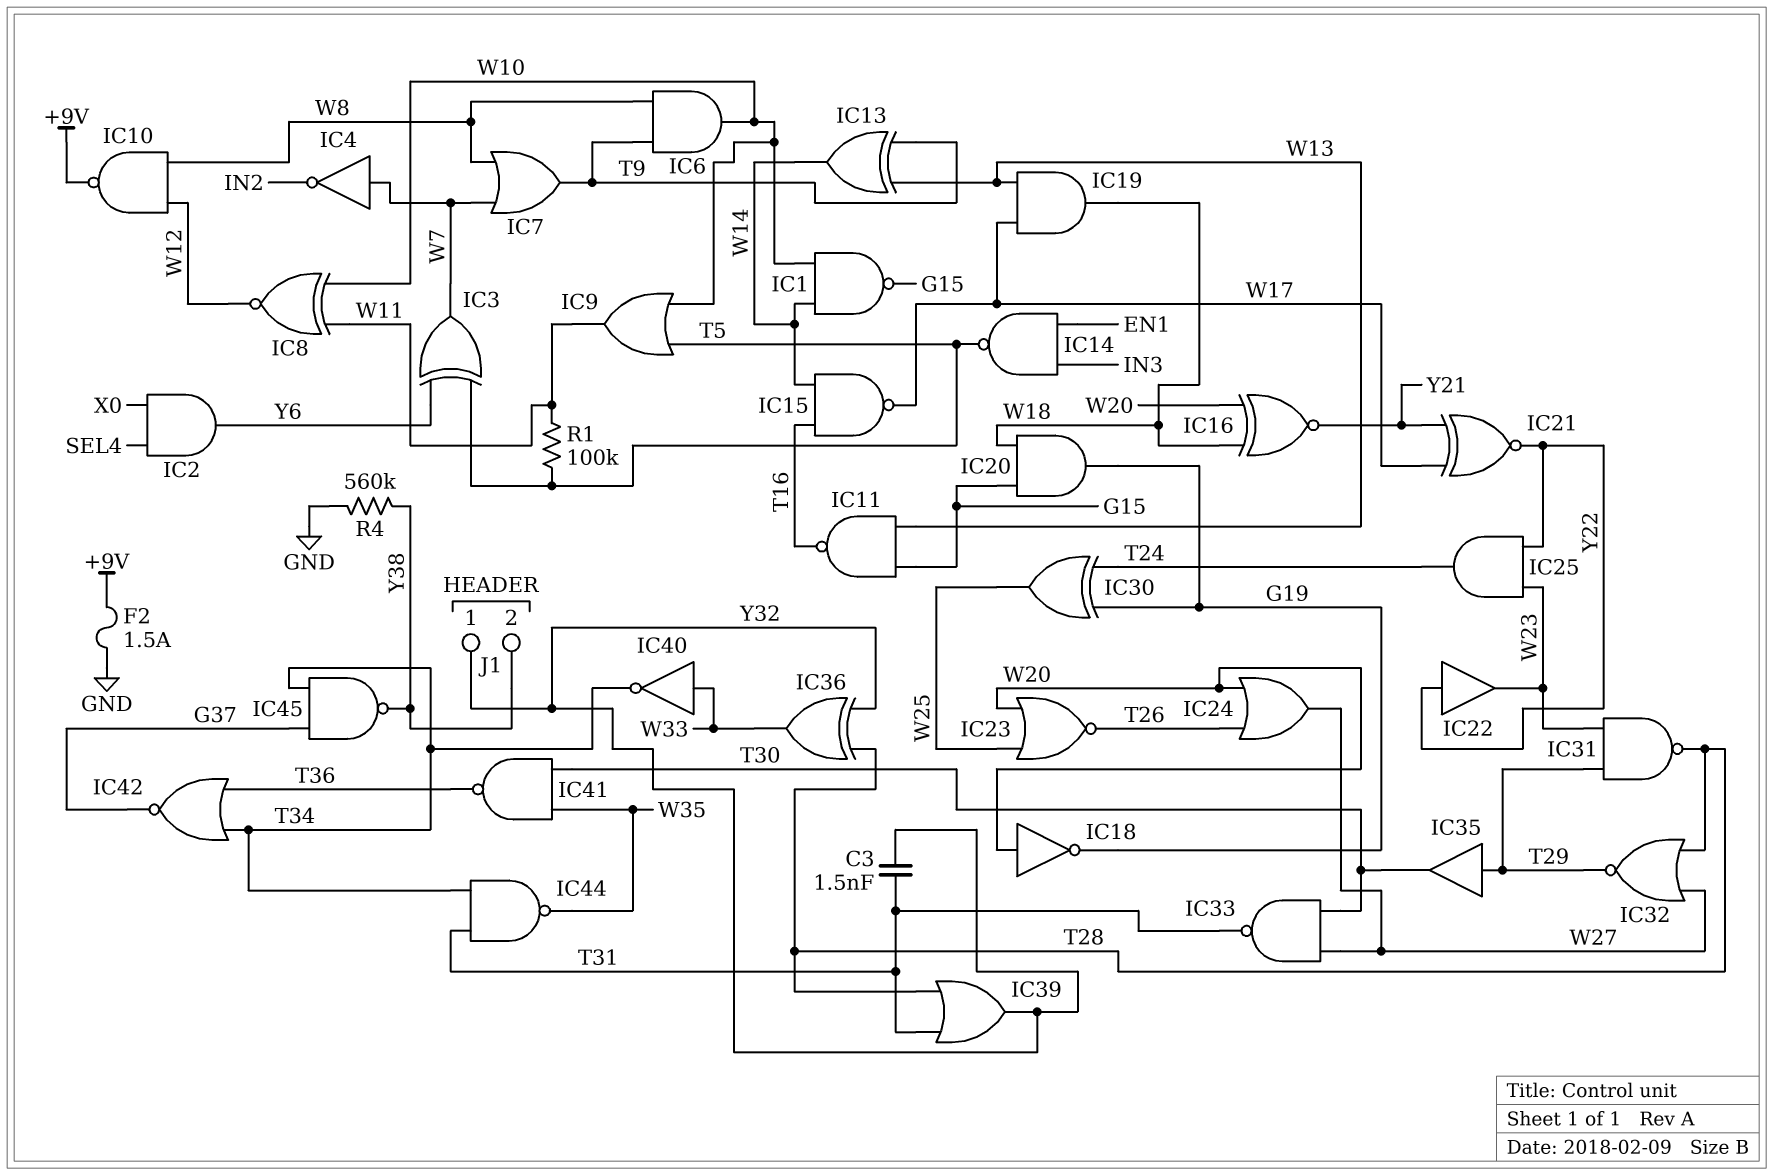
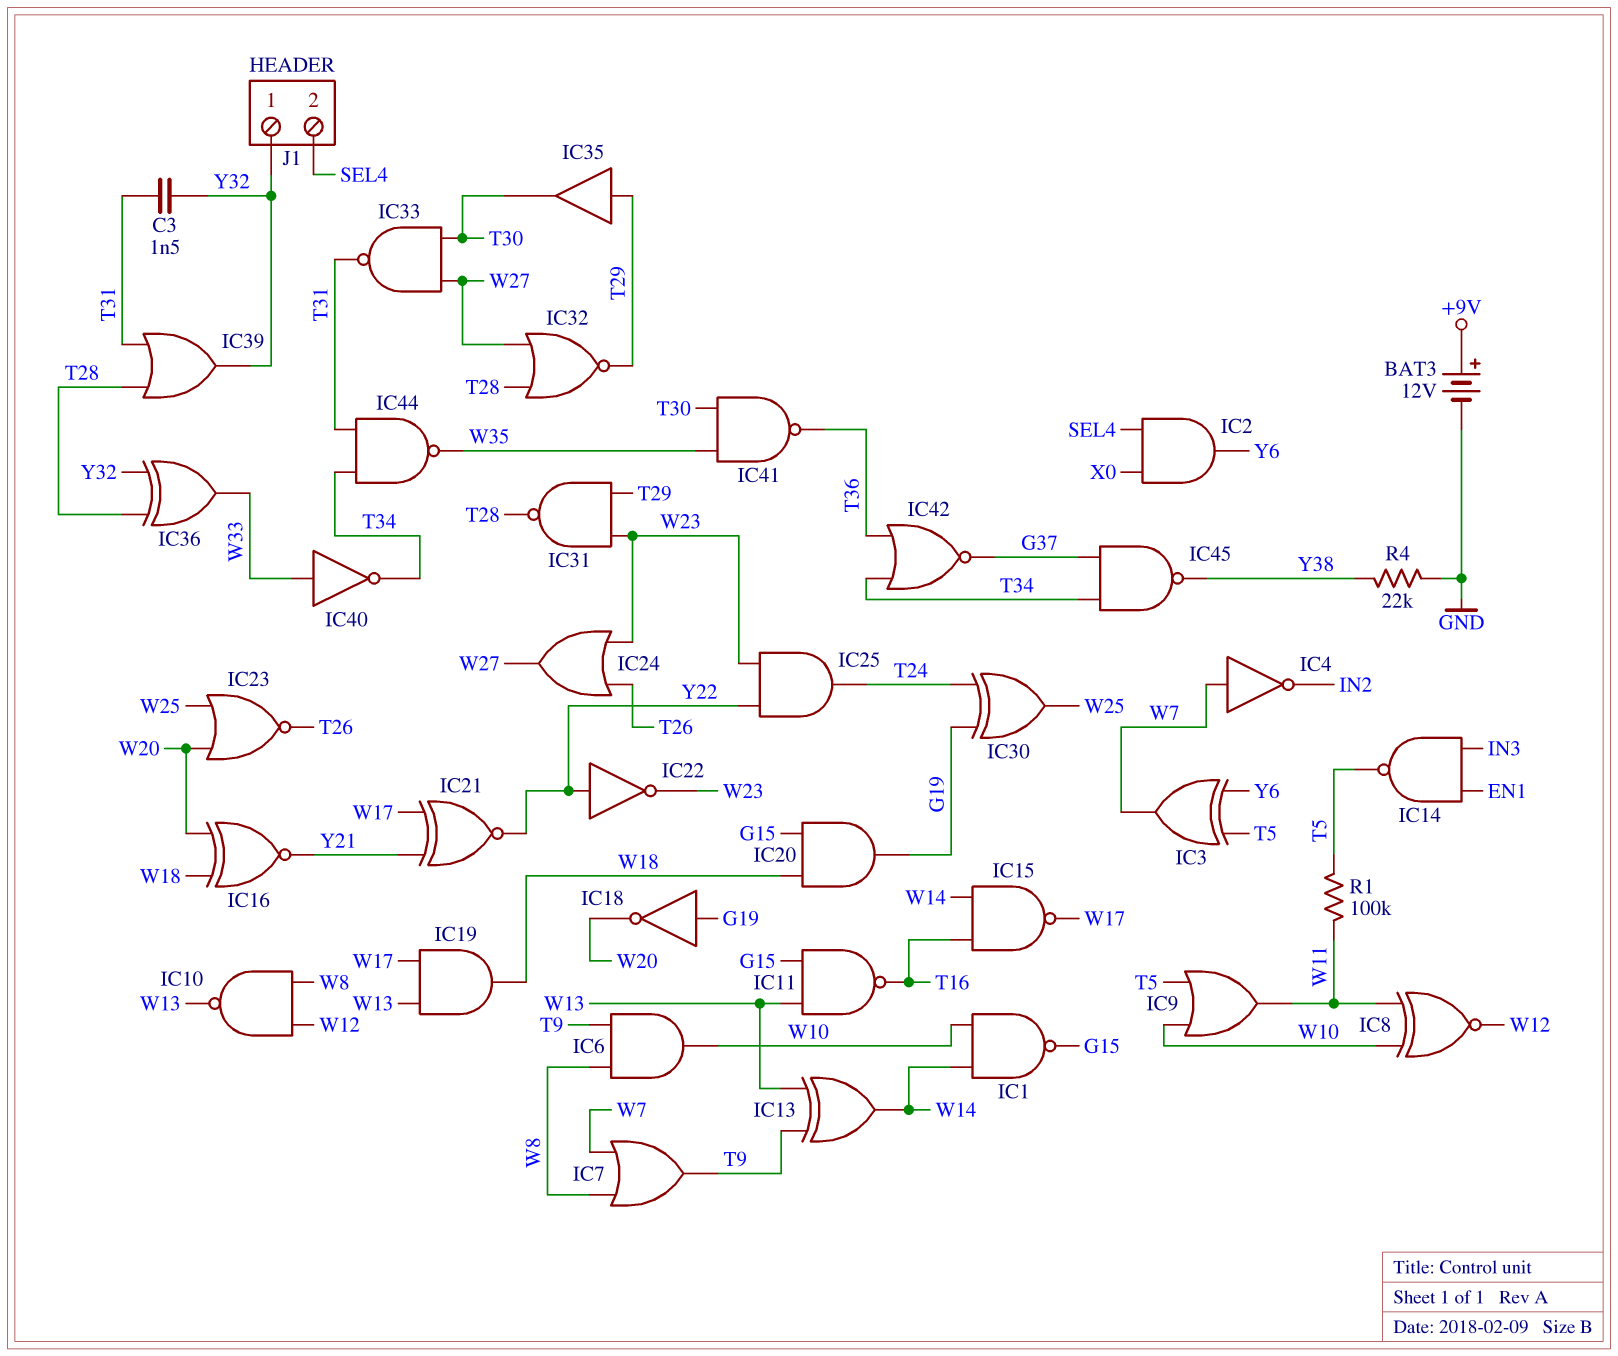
BAT3: none -> 12V (plus +9V, minus GND)
F2: 1.5A (+9V, GND) -> none
IC10: NAND (in W8, in W12, out +9V) -> NAND (in W8, in W12, out W13)
IC18: NOT (in W20, out G19) -> NOT (in G19, out W20)
IC22: buffer (in Y22, out W23) -> NOT (in Y22, out W23)
IC24: OR (in T26, in W20, out W27) -> OR (in T26, in W23, out W27)
J1 pin 2: Y38 -> SEL4
R4: 560k (GND, Y38) -> 22k (GND, Y38)

